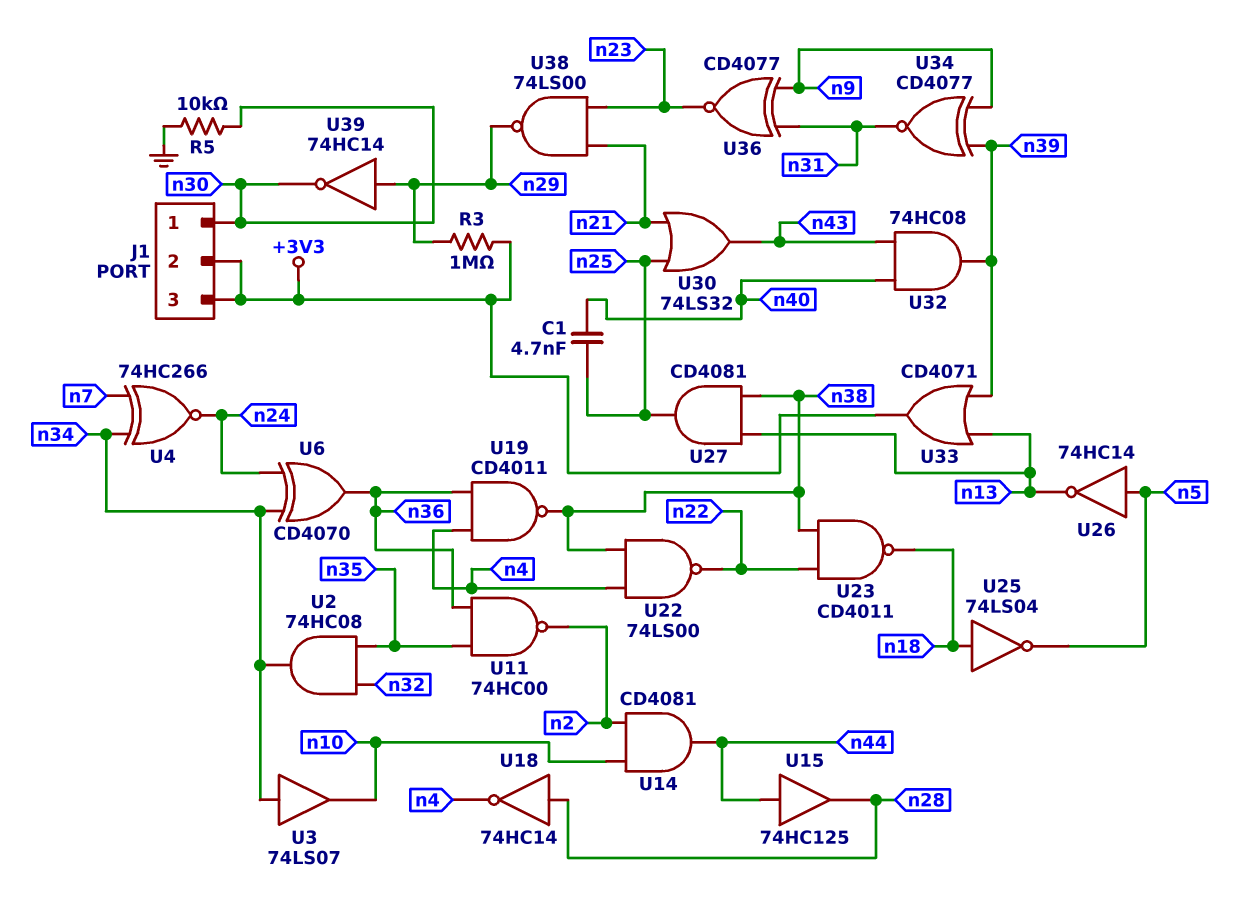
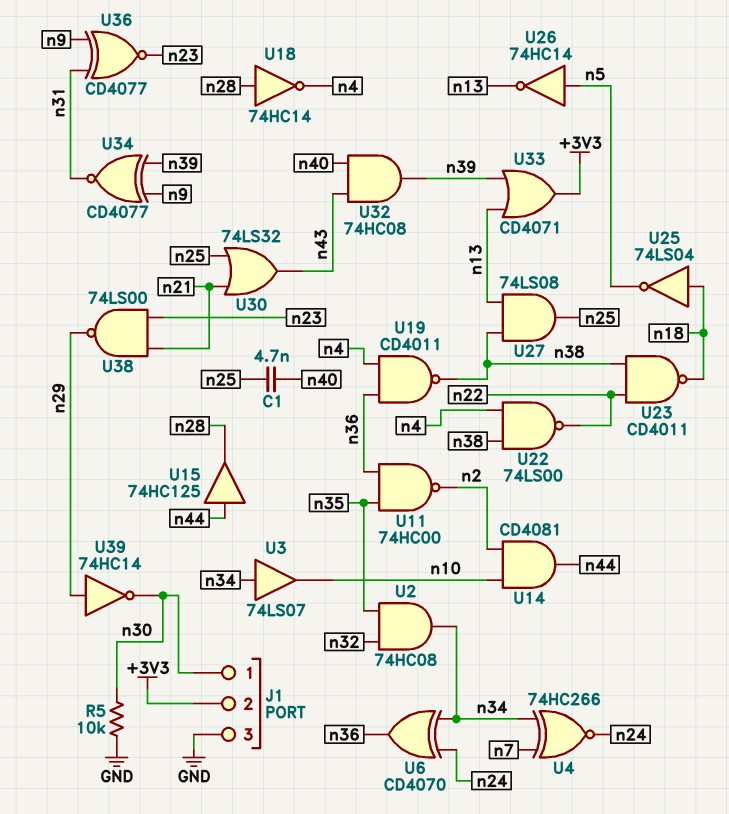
J1 pin 3: +3V3 -> GND
R3: 1M (+3V3, n29) -> none
U27: AND CD4081 (in n13, in n38, out n25) -> AND 74LS08 (in n13, in n38, out n25)

